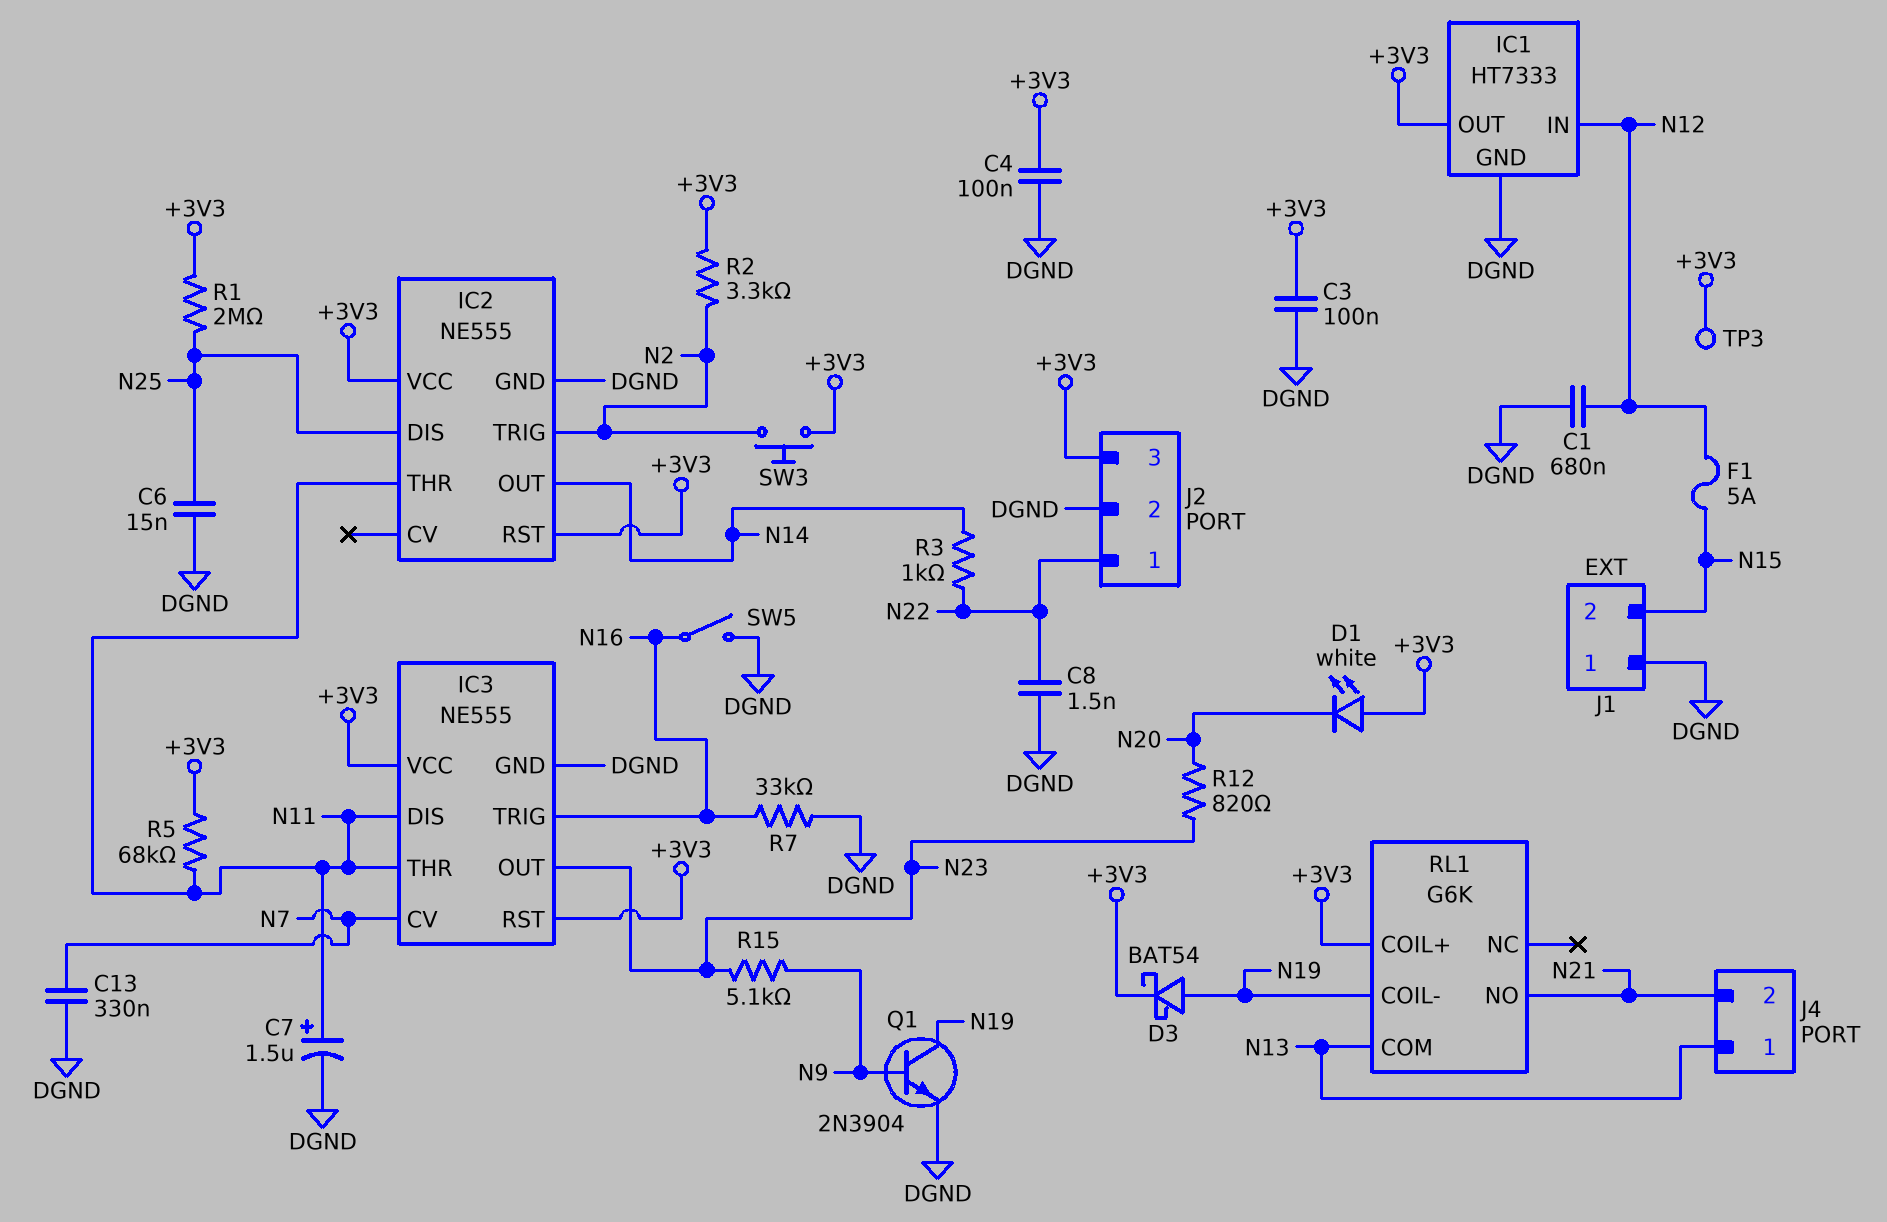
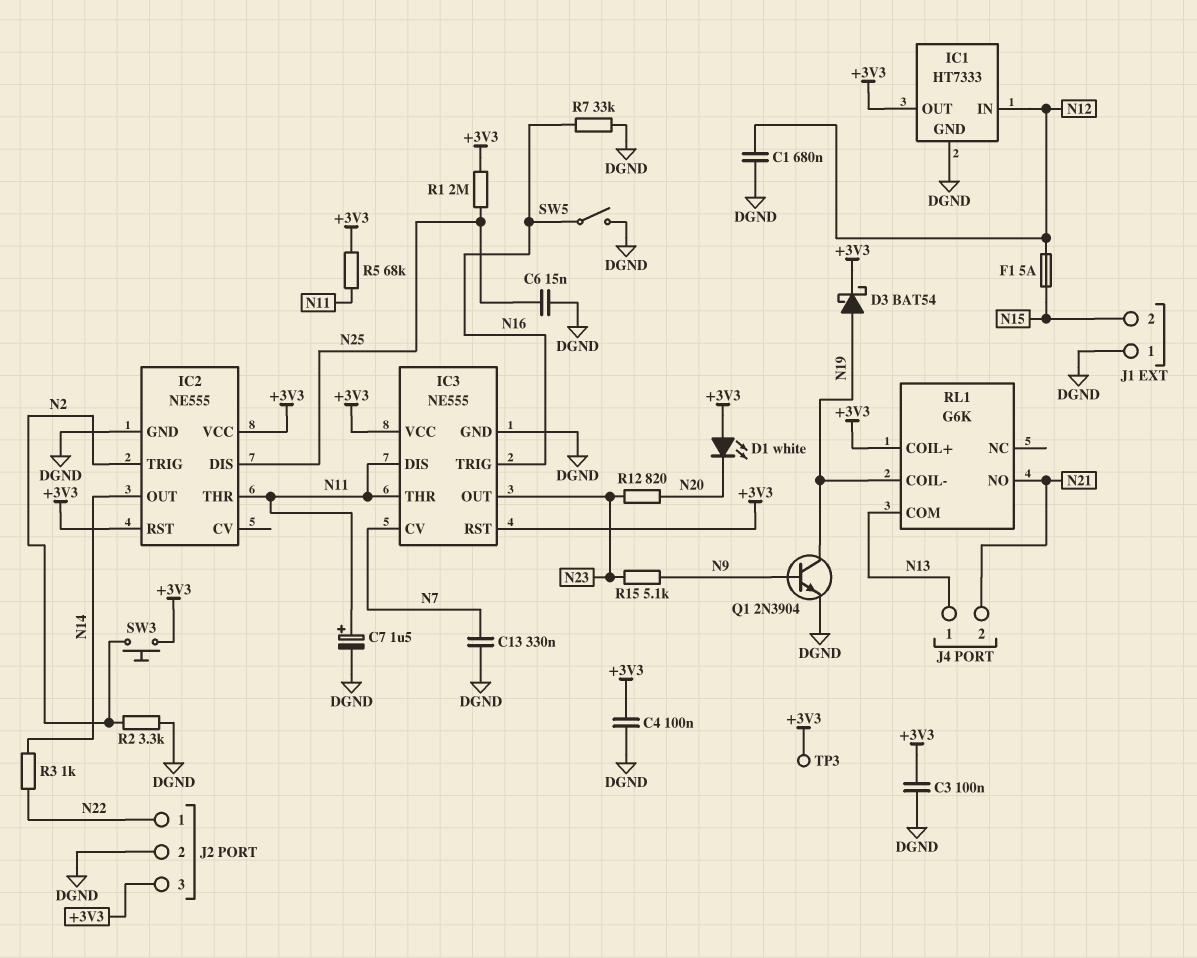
C8: 1.5nF (DGND, N22) -> none
R2: 3.3k (+3V3, N2) -> 3.3k (DGND, N2)

